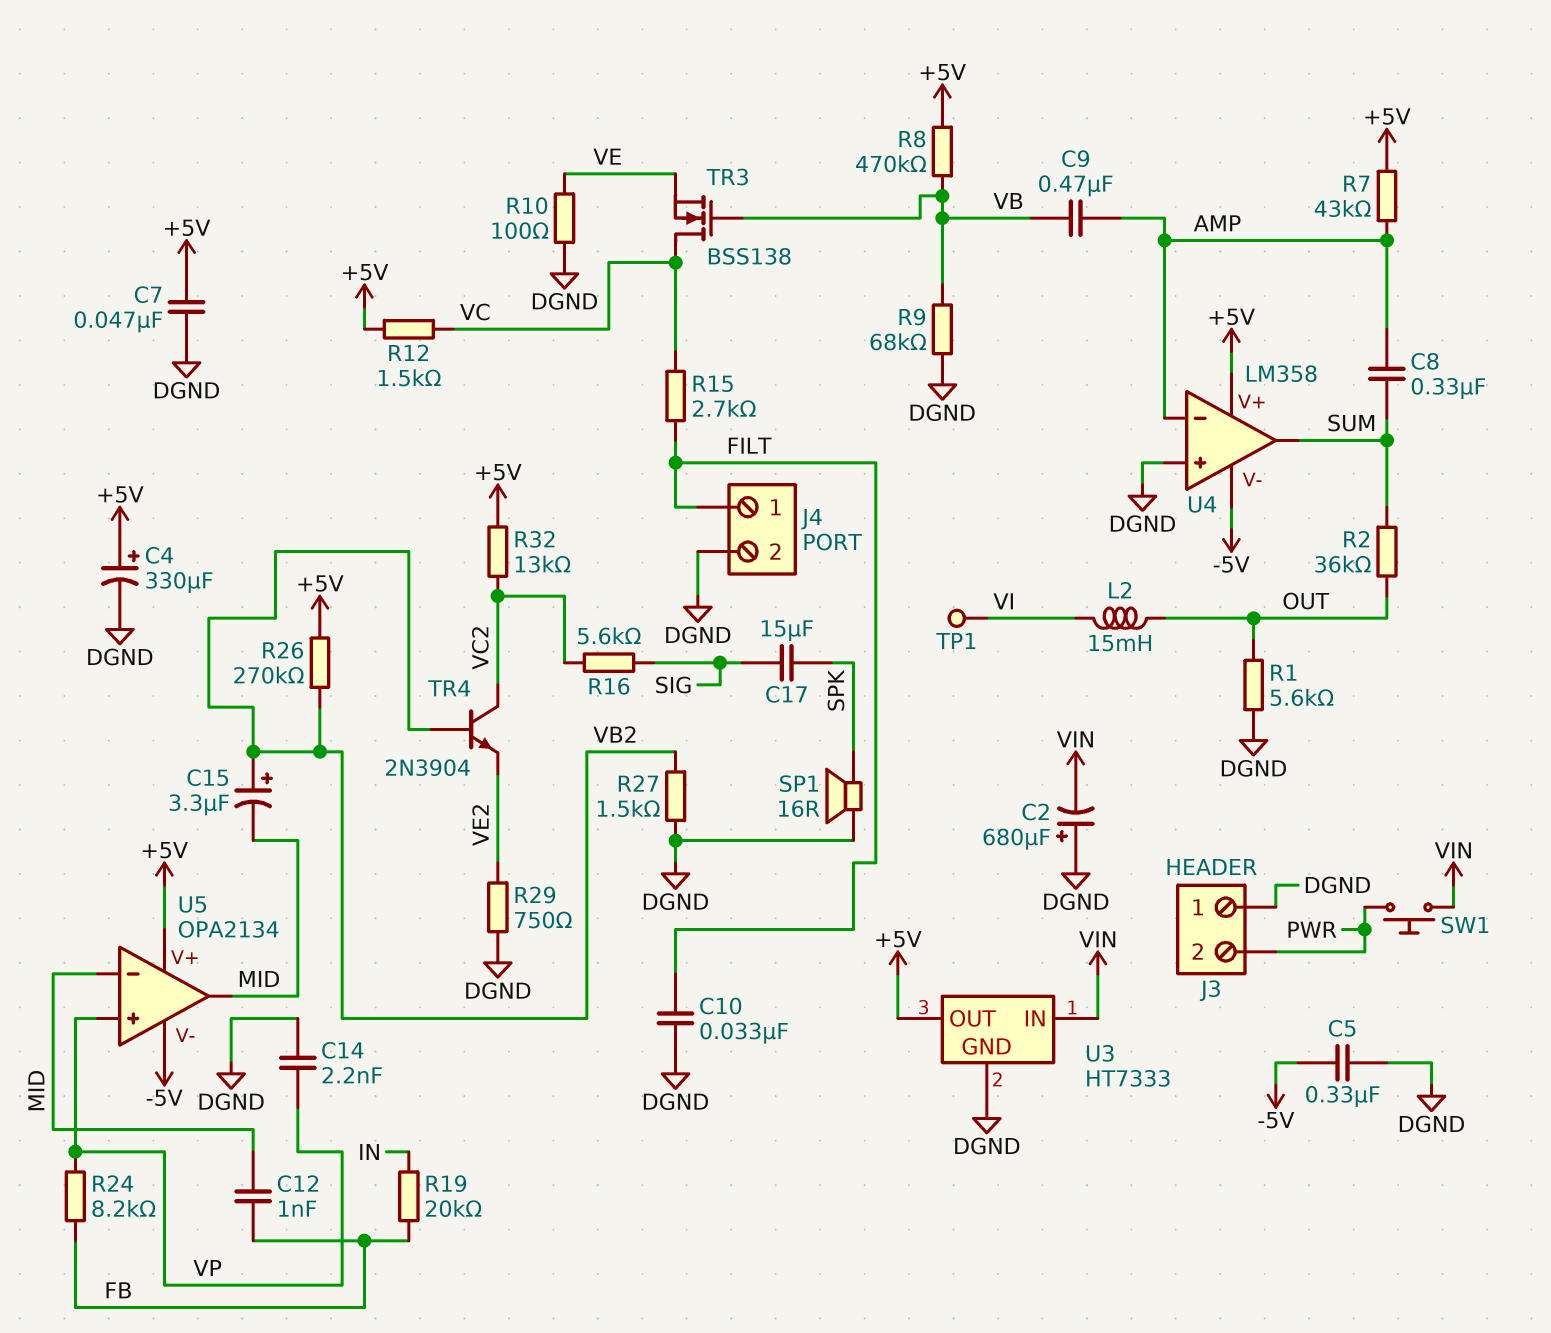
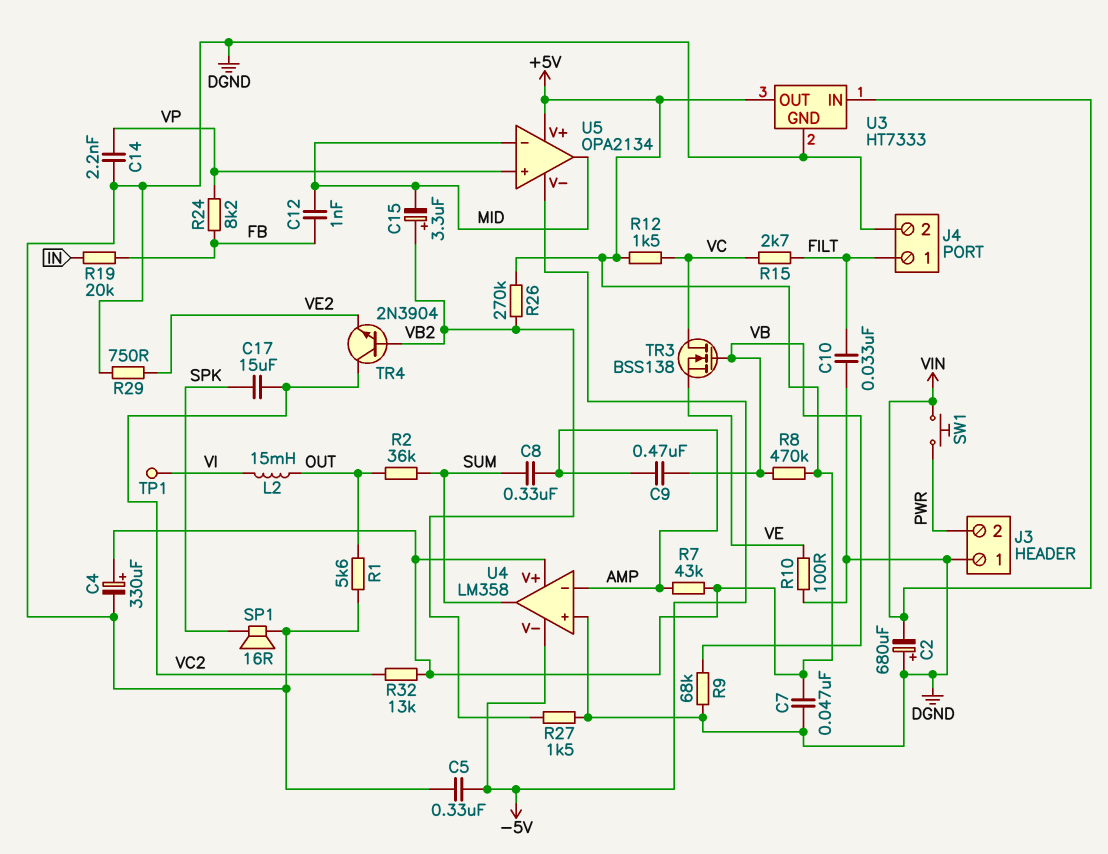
C17: 15uF (SIG, SPK) -> 15uF (SPK, VC2)
R16: 5.6k (SIG, VC2) -> none

